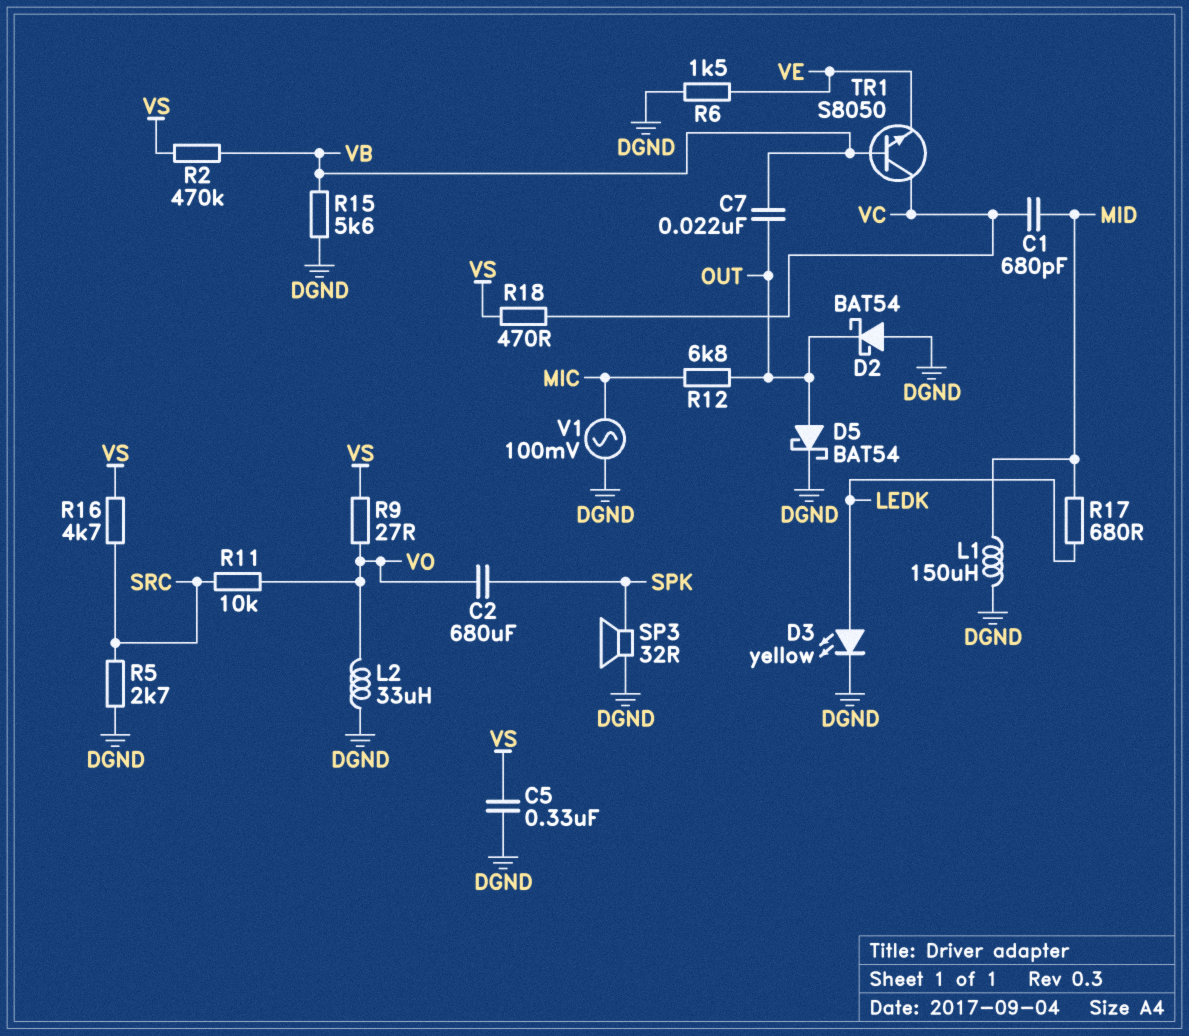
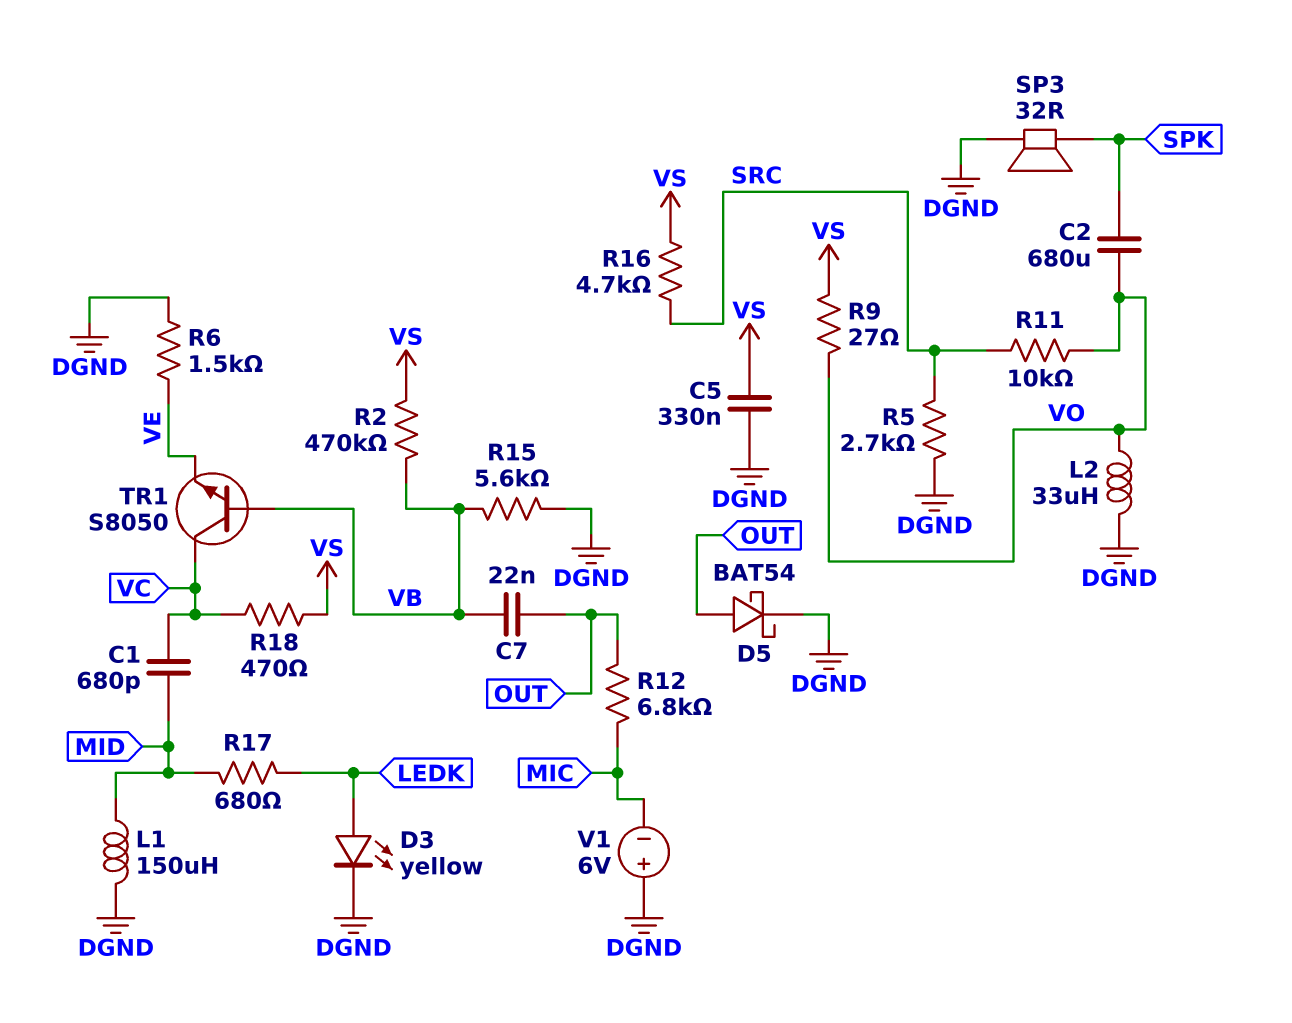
D2: schottky BAT54 (A DGND, K OUT) -> none
V1: AC 100mV (DGND, MIC) -> 6V (plus DGND, minus MIC)

